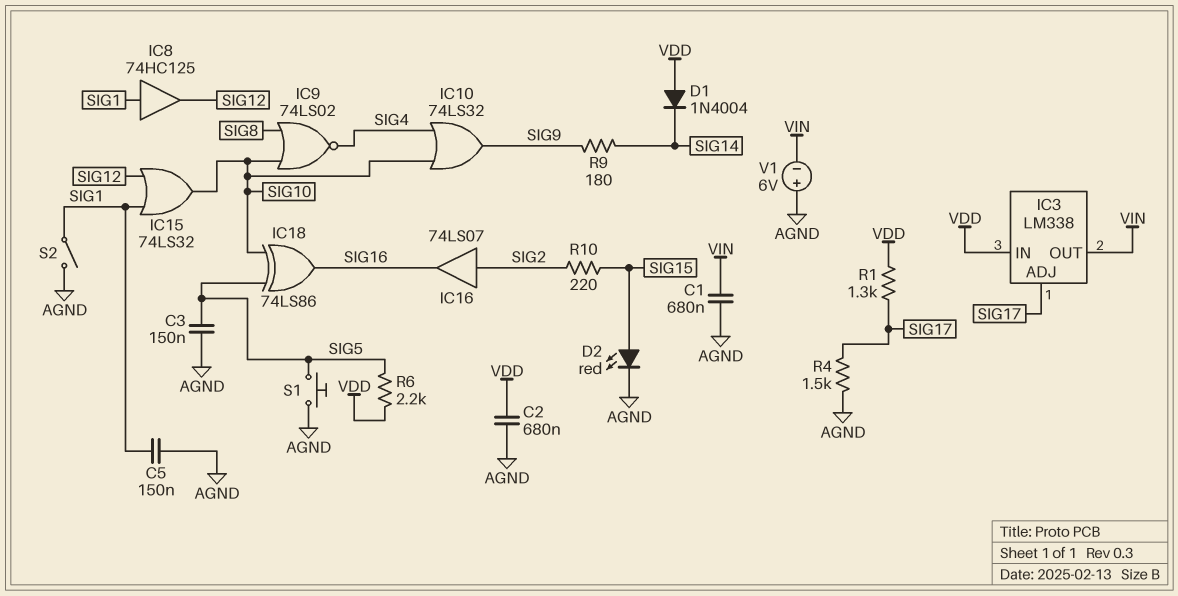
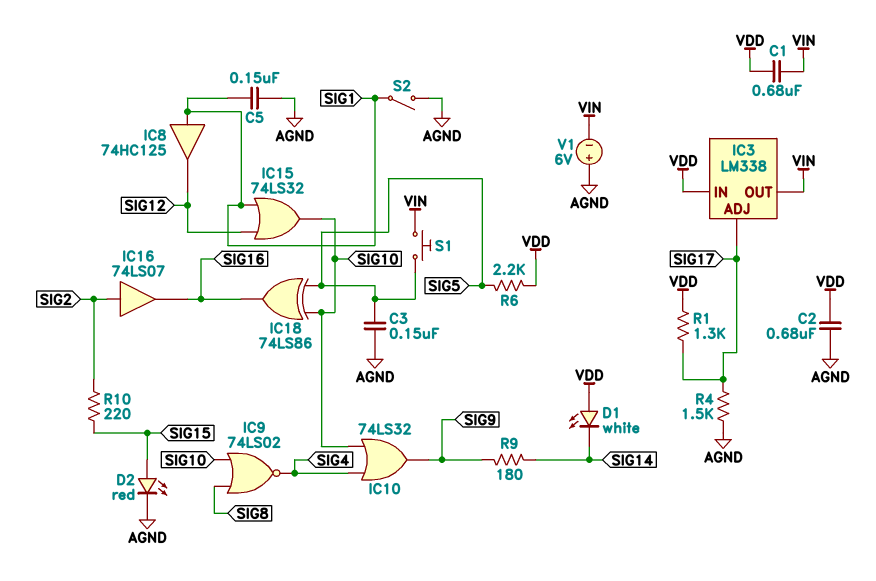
C1: 680nF (AGND, VIN) -> 680nF (VDD, VIN)
D1: diode 1N4004 (A VDD, K SIG14) -> LED white (A VDD, K SIG14)
S1: button (AGND, SIG5) -> button (SIG5, VIN)

